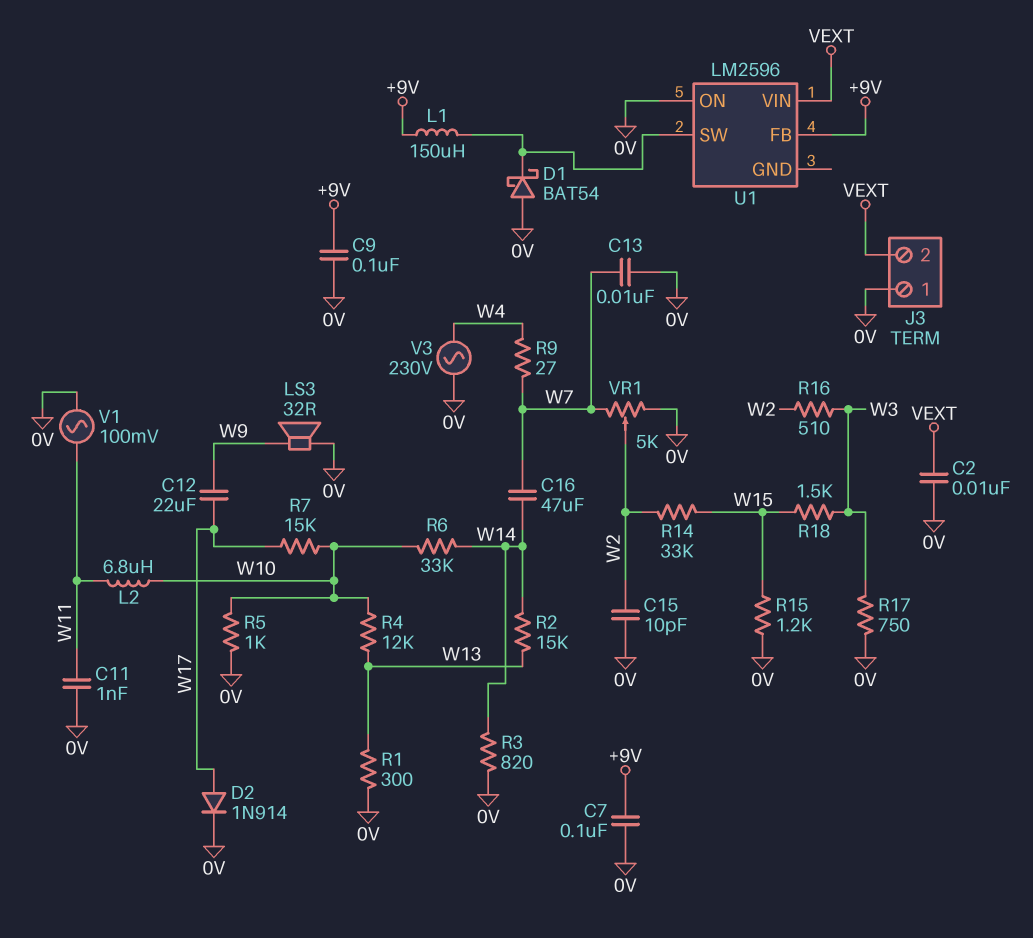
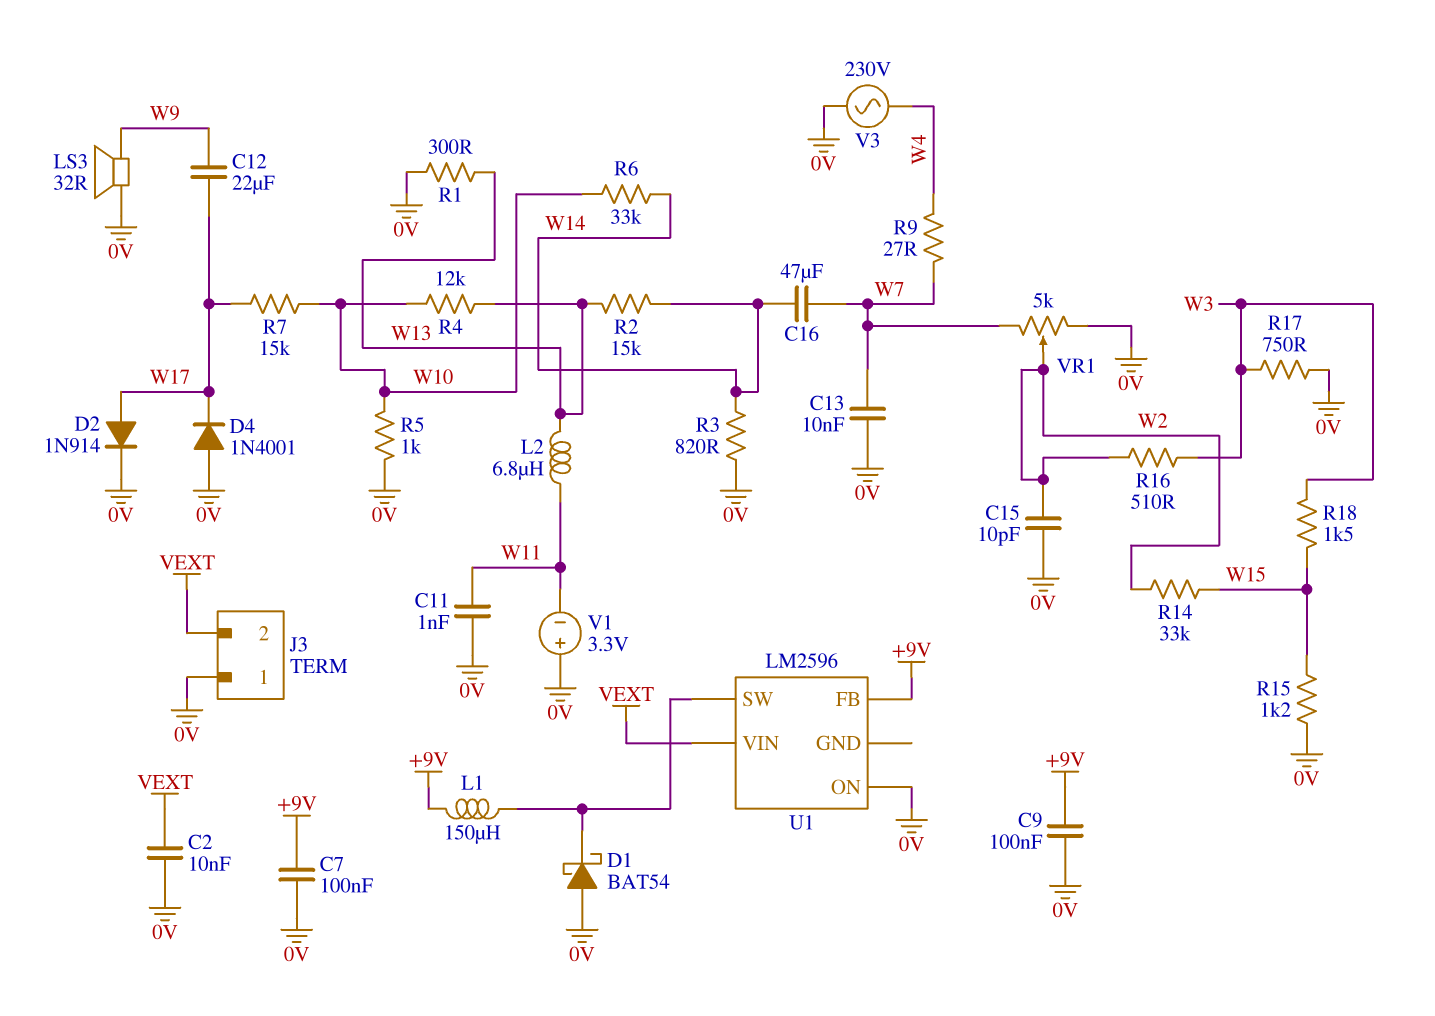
D4: none -> diode 1N4001 (A 0V, K W17)
L2: 6.8uH (W10, W11) -> 6.8uH (W11, W13)
V1: AC 100mV (0V, W11) -> 3.3V (plus 0V, minus W11)

